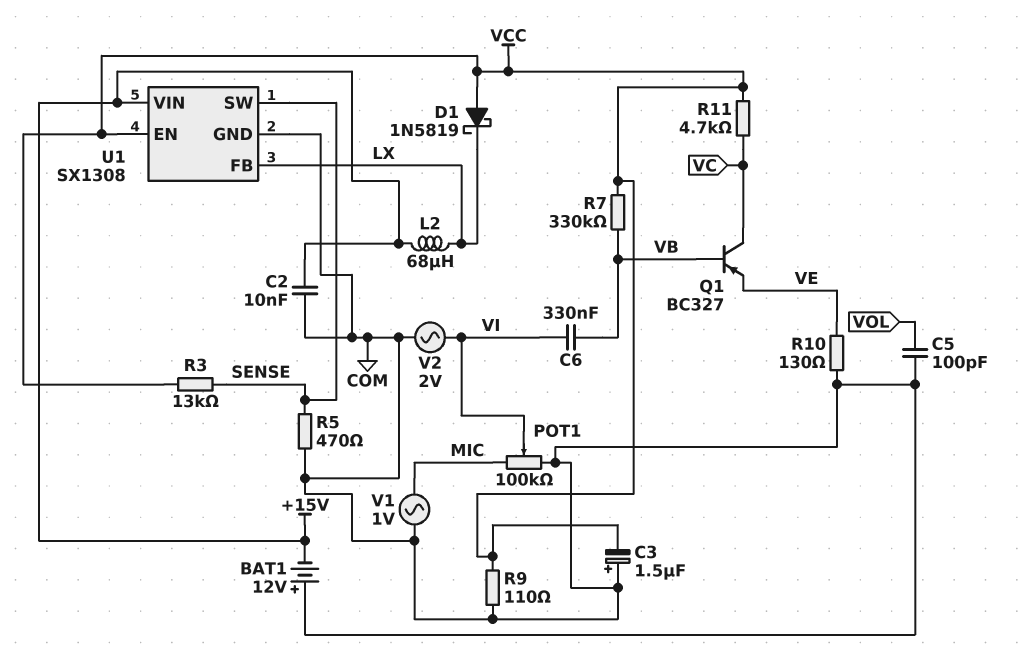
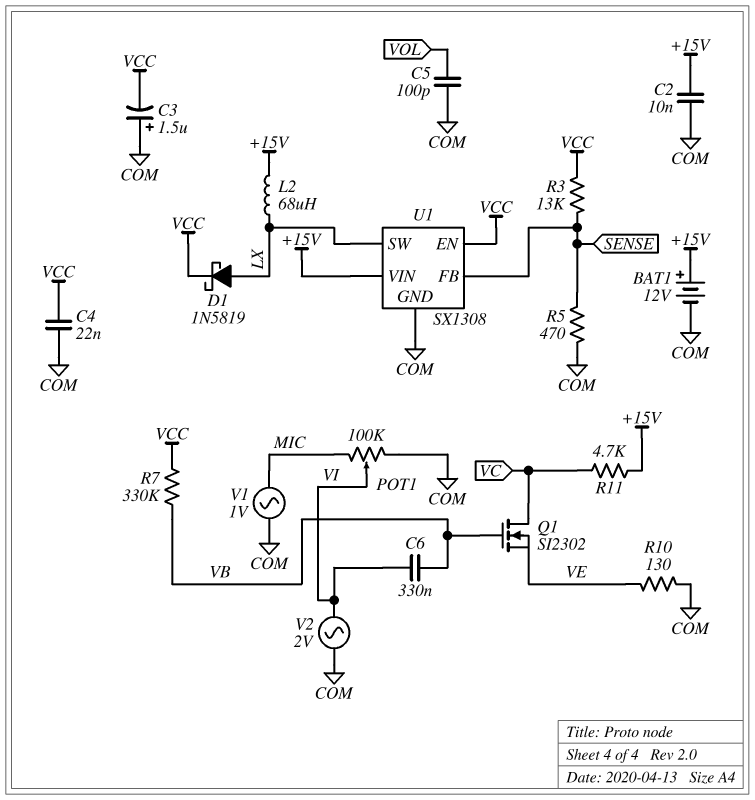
BAT1: 12V (plus COM, minus +15V) -> 12V (plus +15V, minus COM)
C4: none -> 22nF (COM, VCC)
D1: schottky 1N5819 (A VCC, K LX) -> schottky 1N5819 (A LX, K VCC)
Q1: PNP BC327 (B VB, C VC, E VE) -> NMOS SI2302 (G VB, D VC, S VE)
R9: 110 (COM, VCC) -> none
R11: 4.7k (VC, VCC) -> 4.7k (+15V, VC)
U1 pin FB: LX -> SENSE
U1 pin SW: SENSE -> LX

